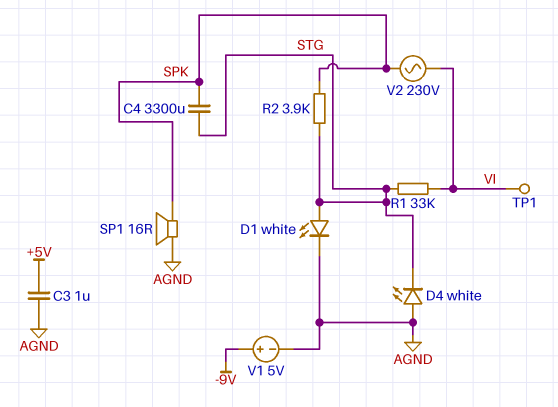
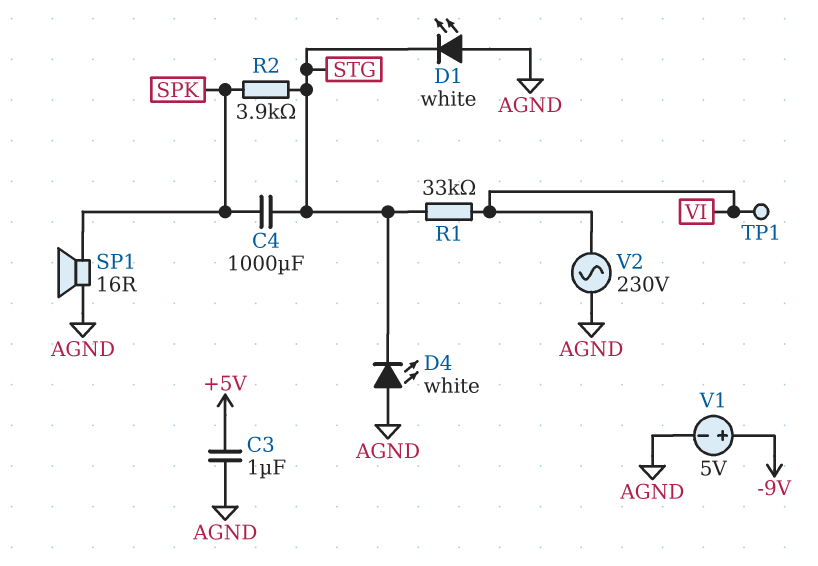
C4: 3300uF (SPK, STG) -> 1000uF (SPK, STG)
D1: LED white (A STG, K AGND) -> LED white (A AGND, K STG)
V2: AC 230V (SPK, VI) -> AC 230V (AGND, VI)

